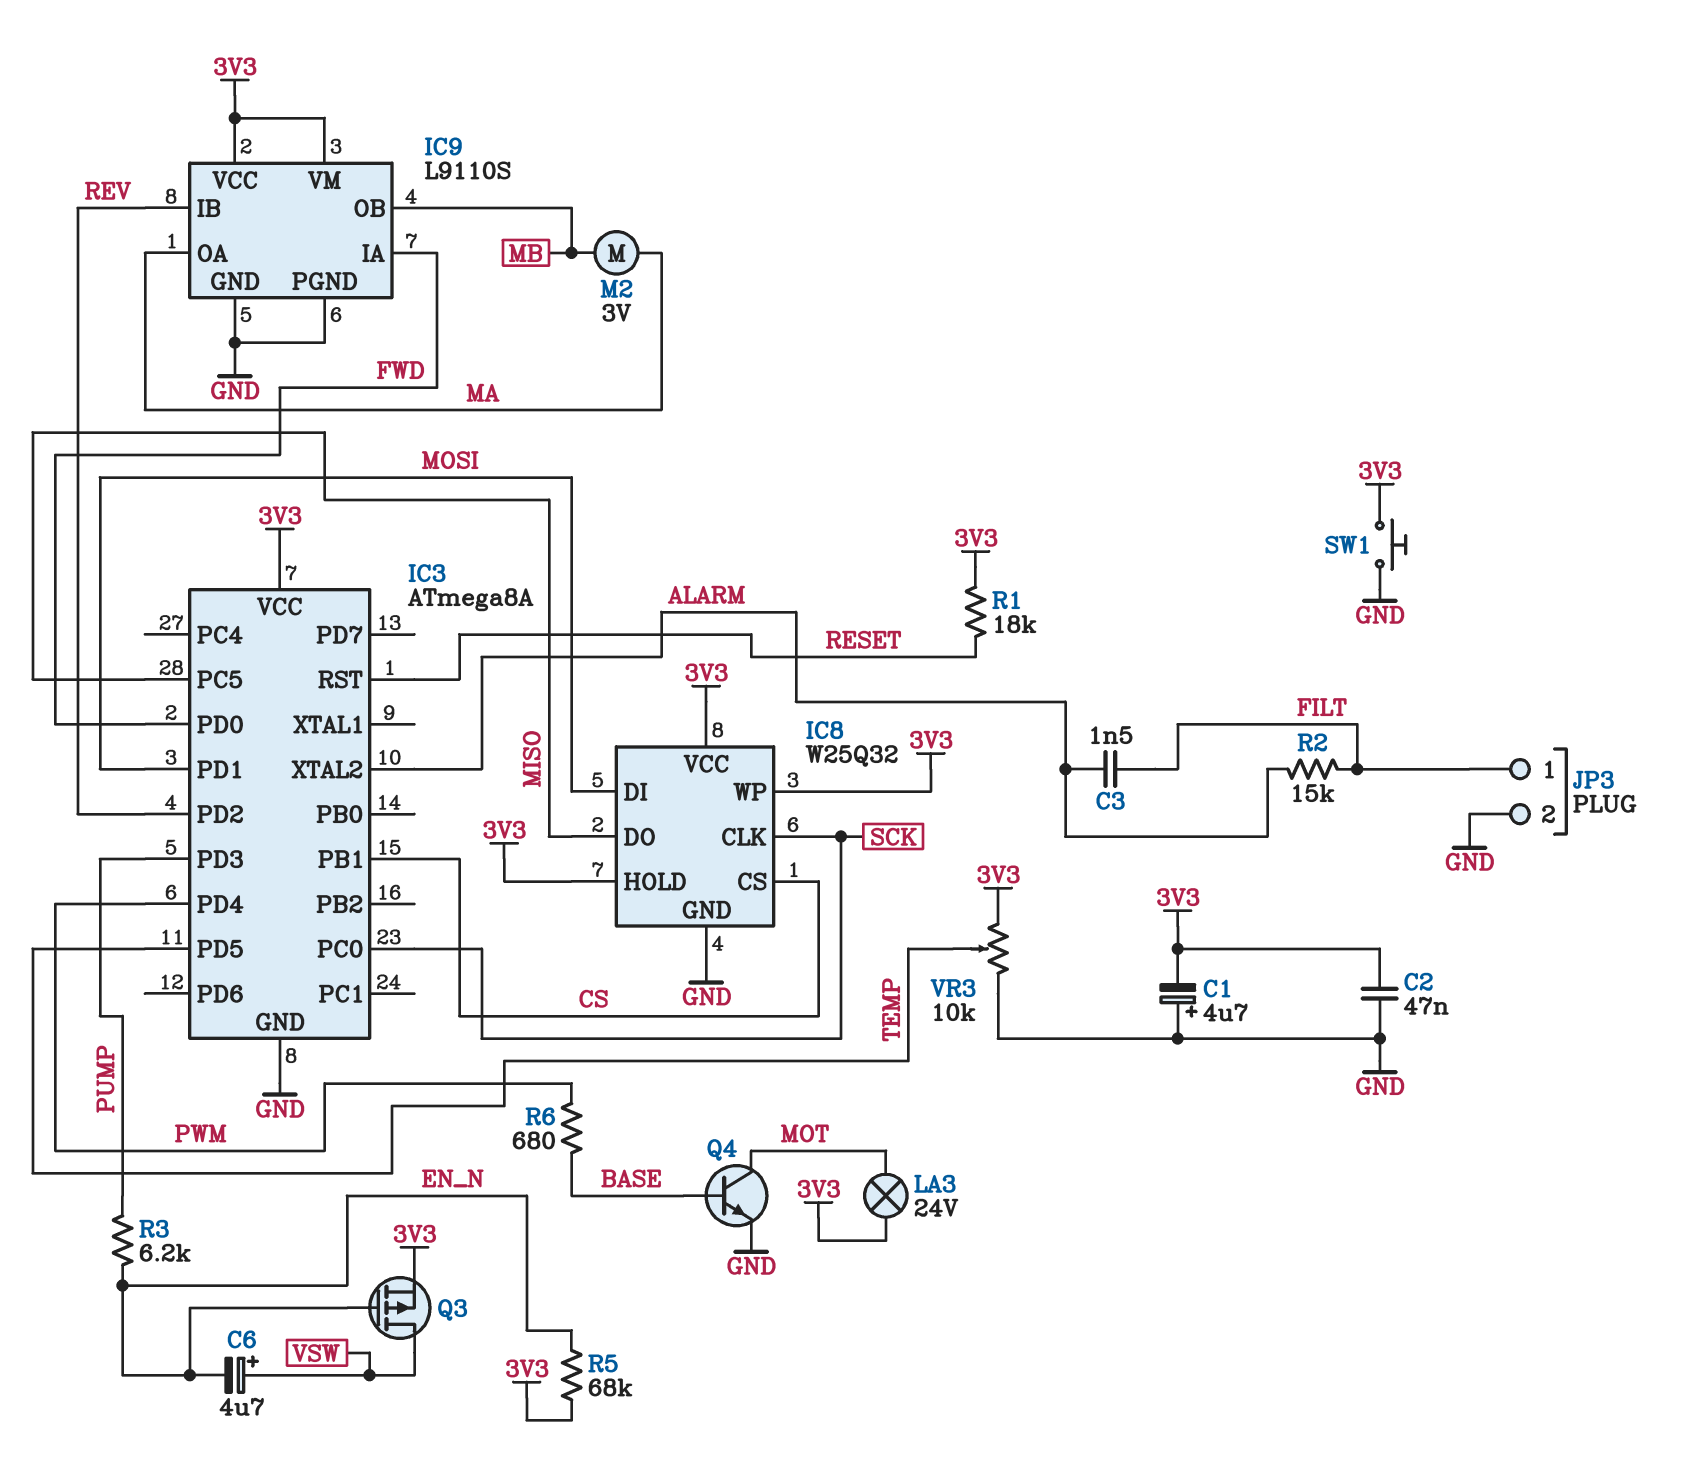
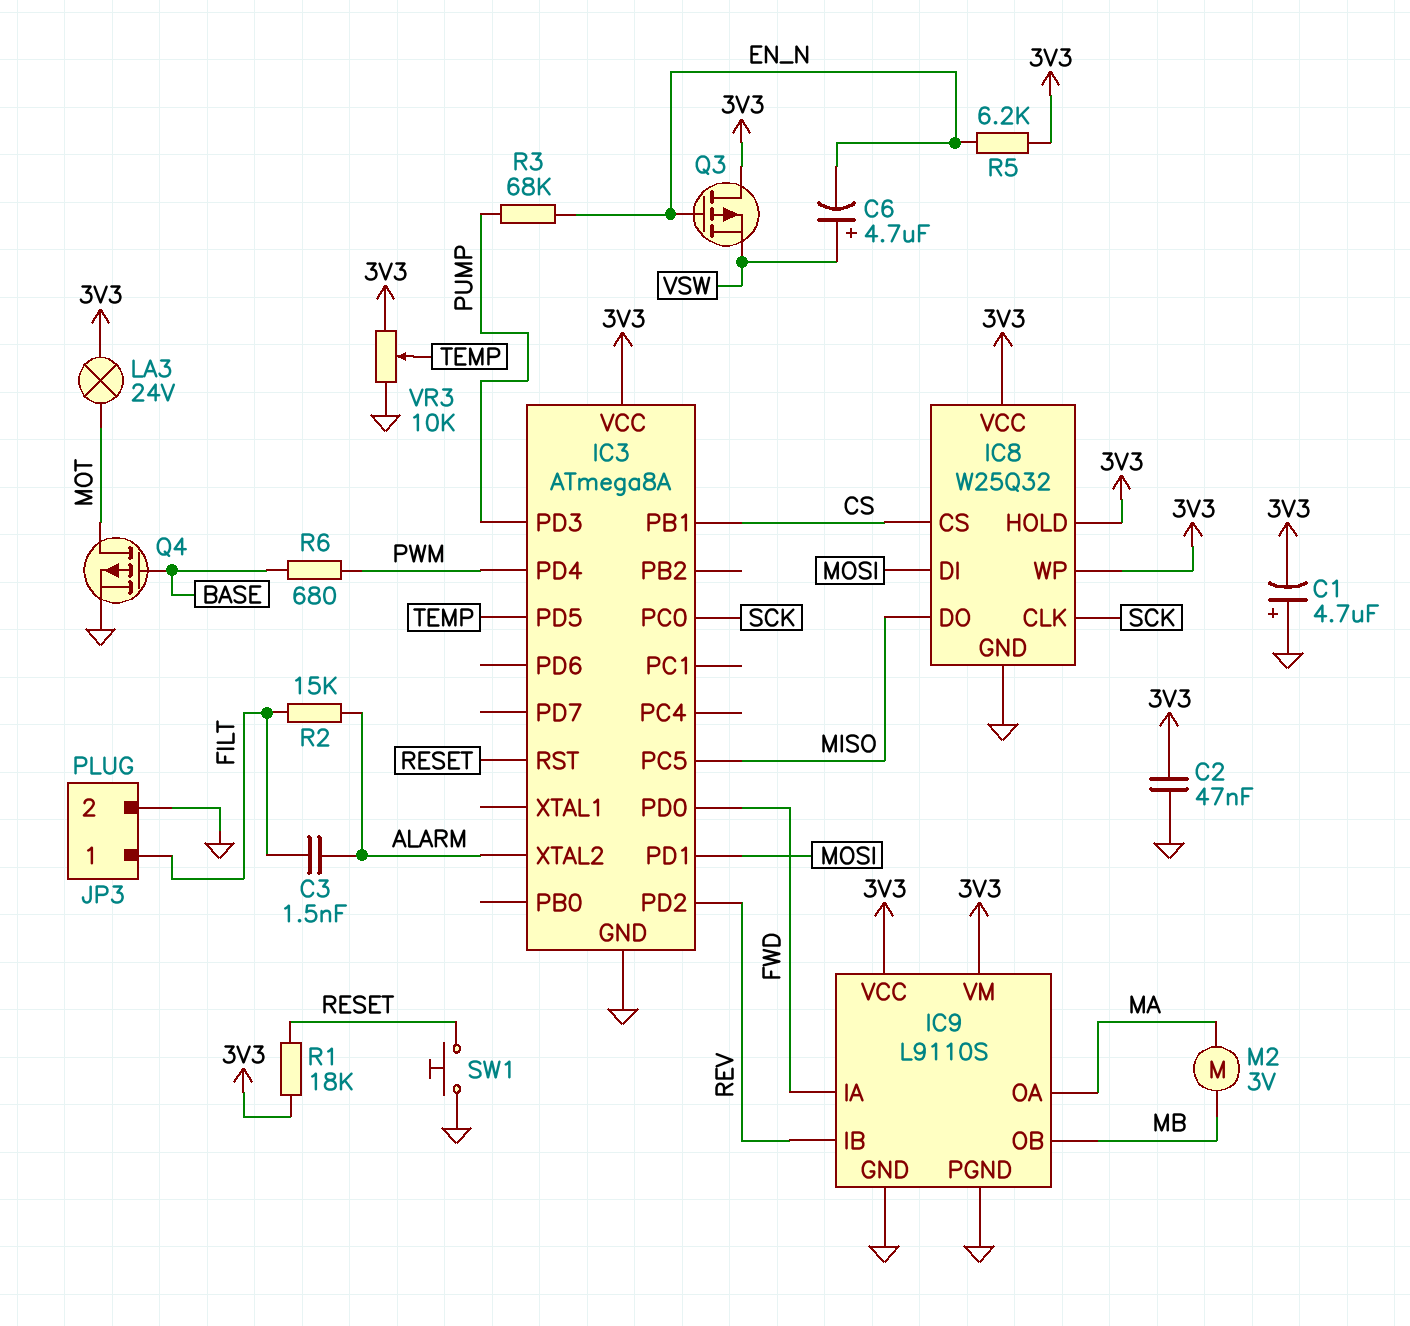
Q3: PMOS (G EN_N, D VSW, S 3V3) -> PMOS (G EN_N, D 3V3, S VSW)
Q4: NPN (B BASE, C MOT, E GND) -> PMOS (G BASE, D MOT, S GND)
R3: 6.2k (EN_N, PUMP) -> 68k (EN_N, PUMP)
R5: 68k (3V3, EN_N) -> 6.2k (3V3, EN_N)
SW1: button (3V3, GND) -> button (GND, RESET)

